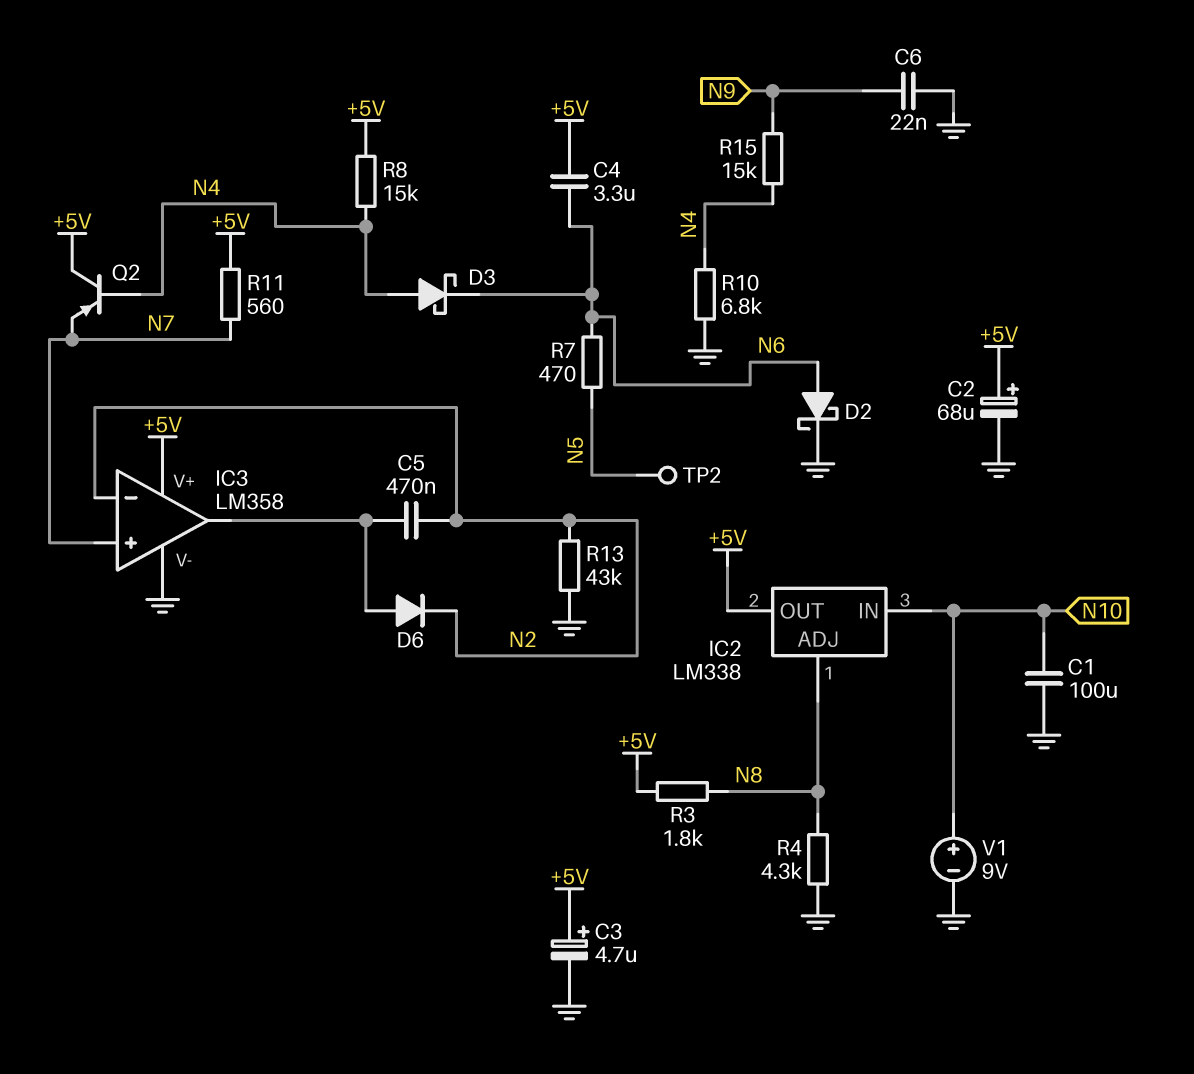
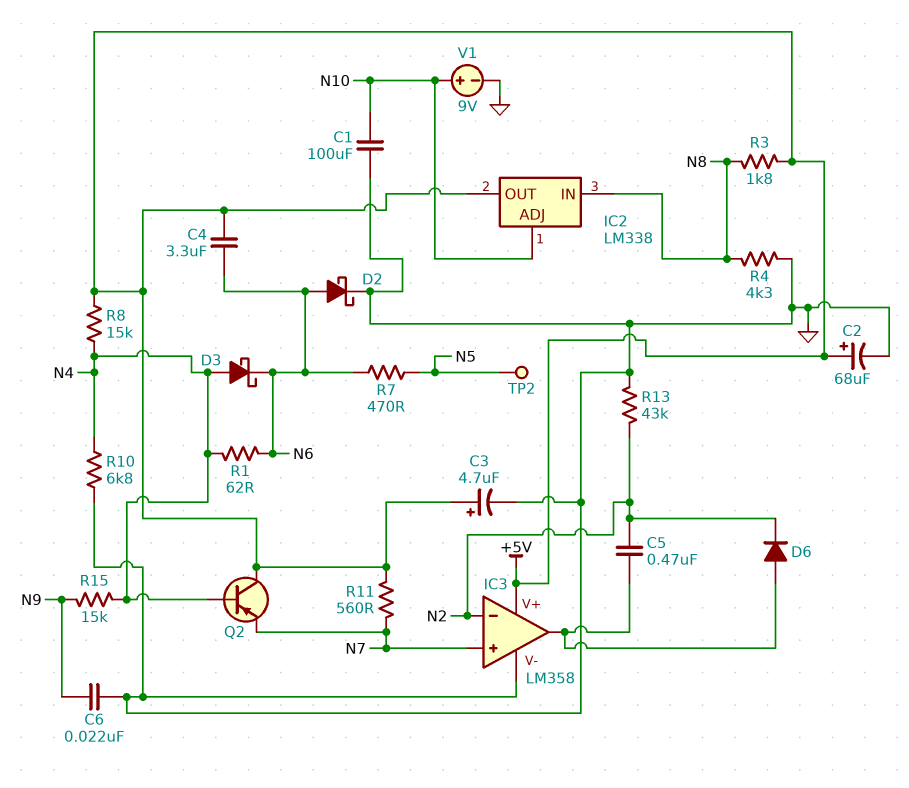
IC2 pin ADJ: N8 -> N10
IC2 pin IN: N10 -> N8
R1: none -> 62 (N4, N6)

